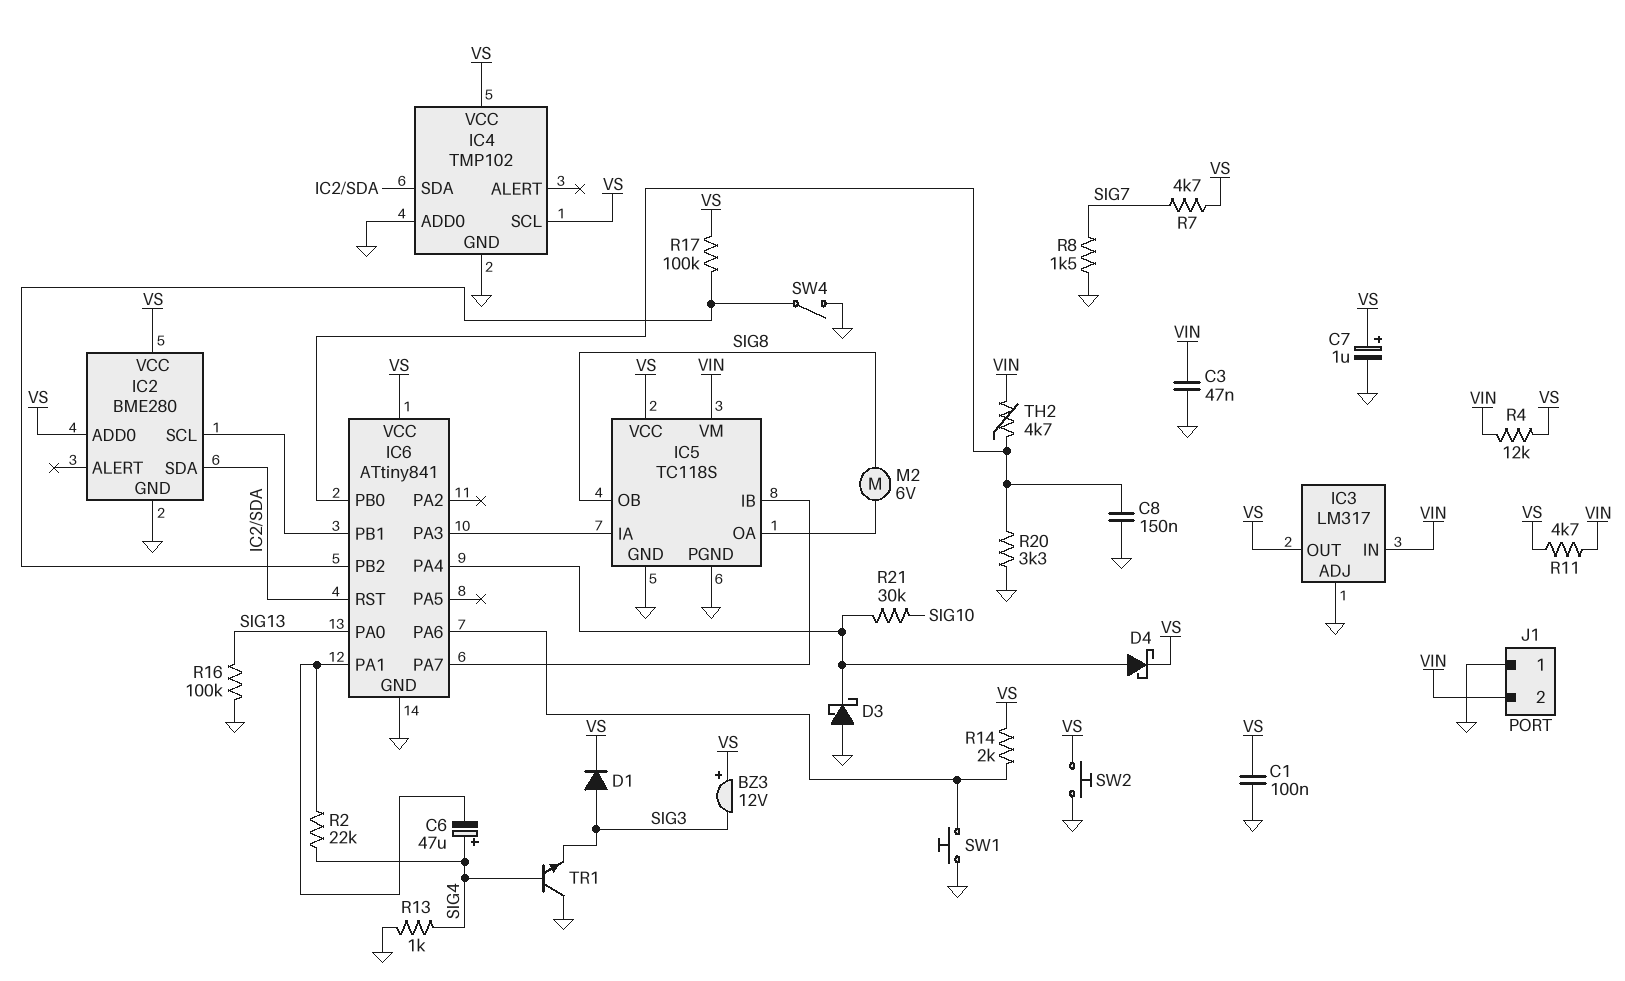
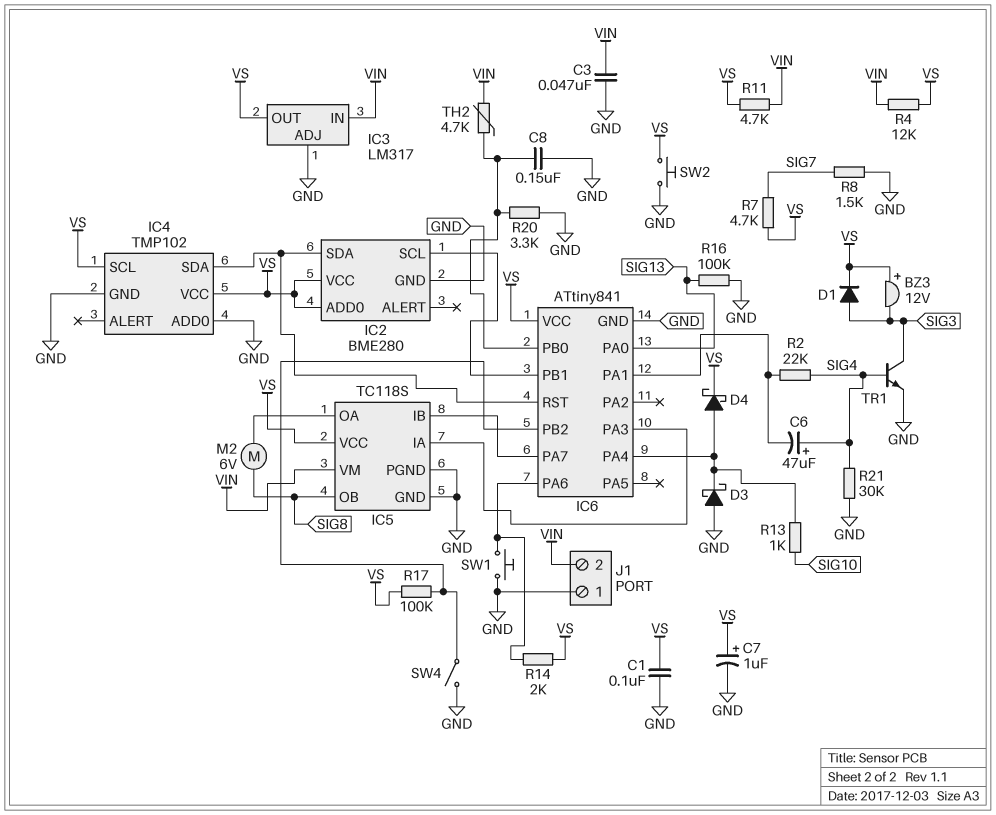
R13: 1k (GND, SIG4) -> 1k (IC6/PA4, SIG10)
R21: 30k (IC6/PA4, SIG10) -> 30k (GND, SIG4)
TR1: NPN (B SIG4, C GND, E SIG3) -> NPN (B SIG4, C SIG3, E GND)

